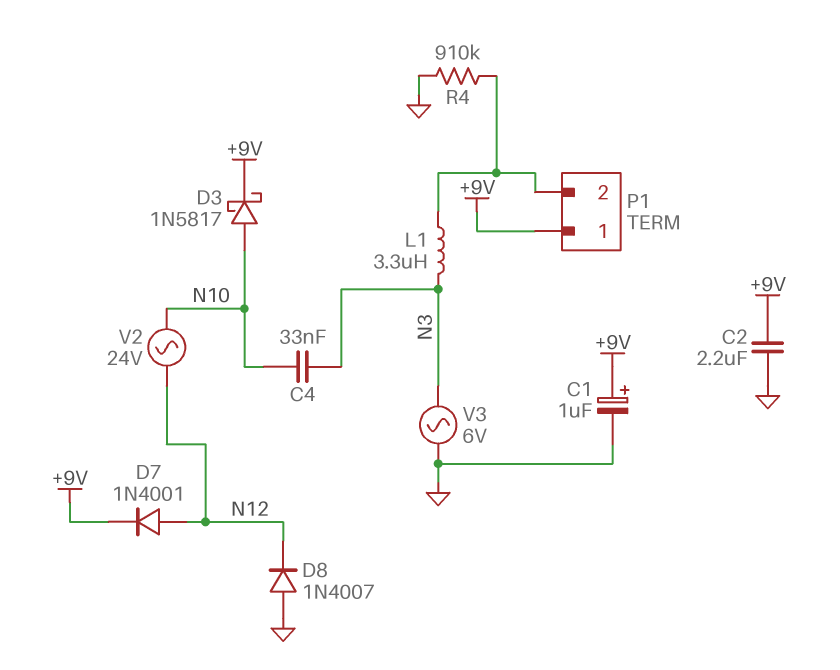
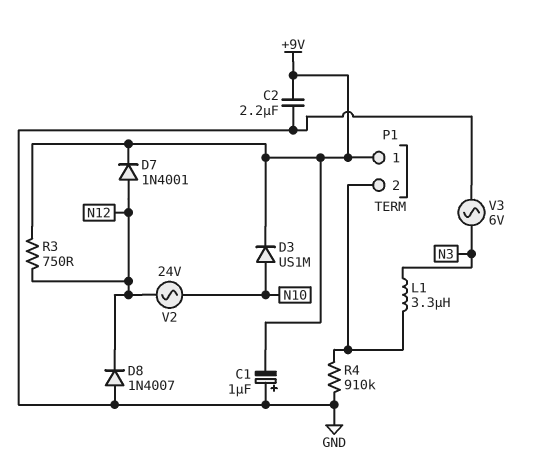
C1: 1uF (plus +9V, minus GND) -> 1uF (plus GND, minus +9V)
C4: 33nF (N3, N10) -> none
D3: schottky 1N5817 (A N10, K +9V) -> diode US1M (A N10, K +9V)
R3: none -> 750 (+9V, N12)

